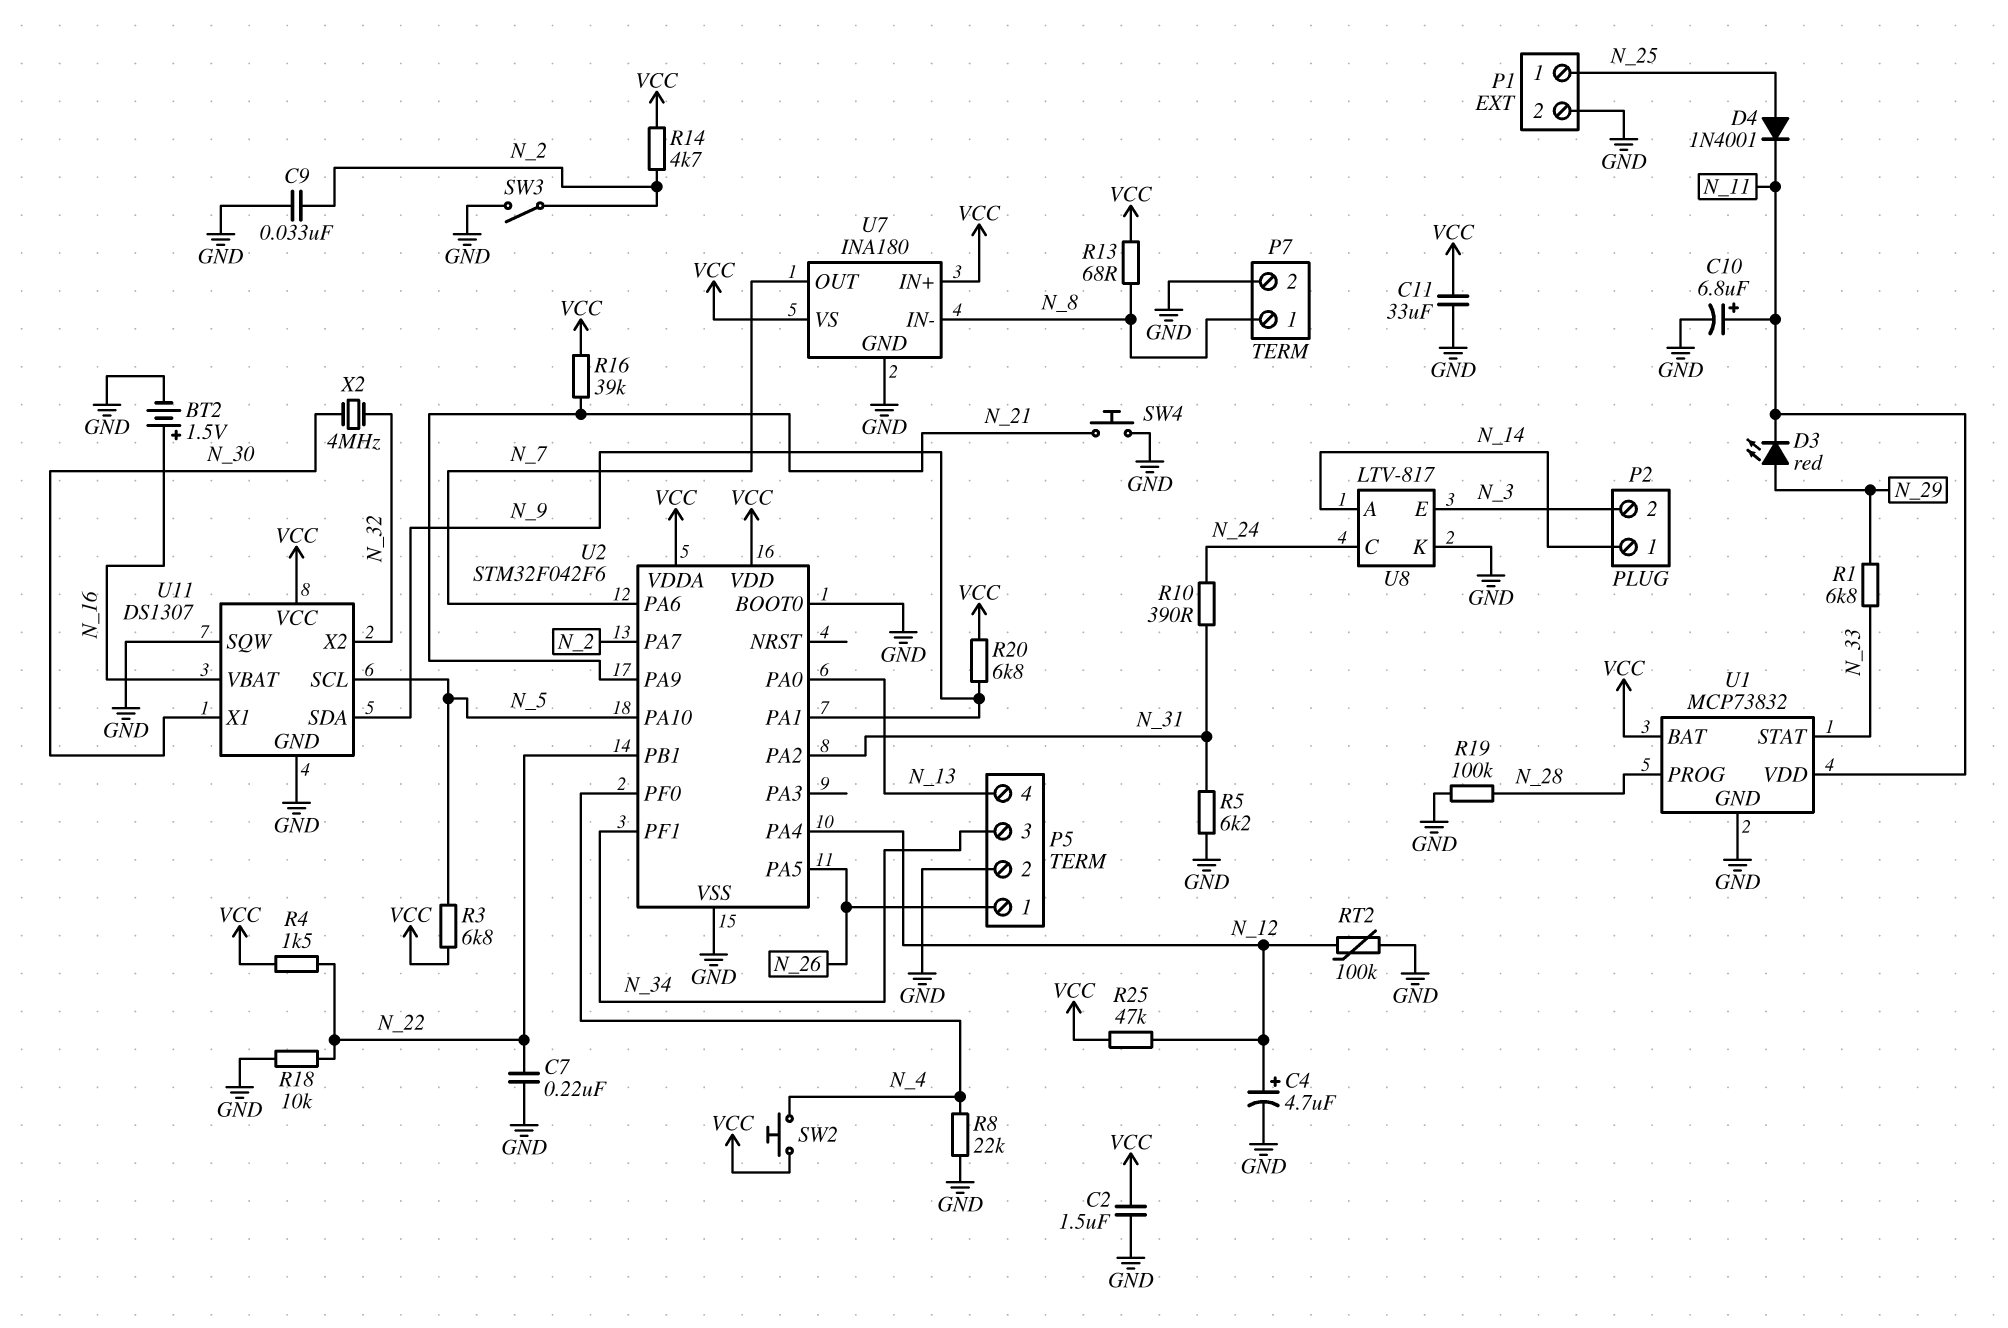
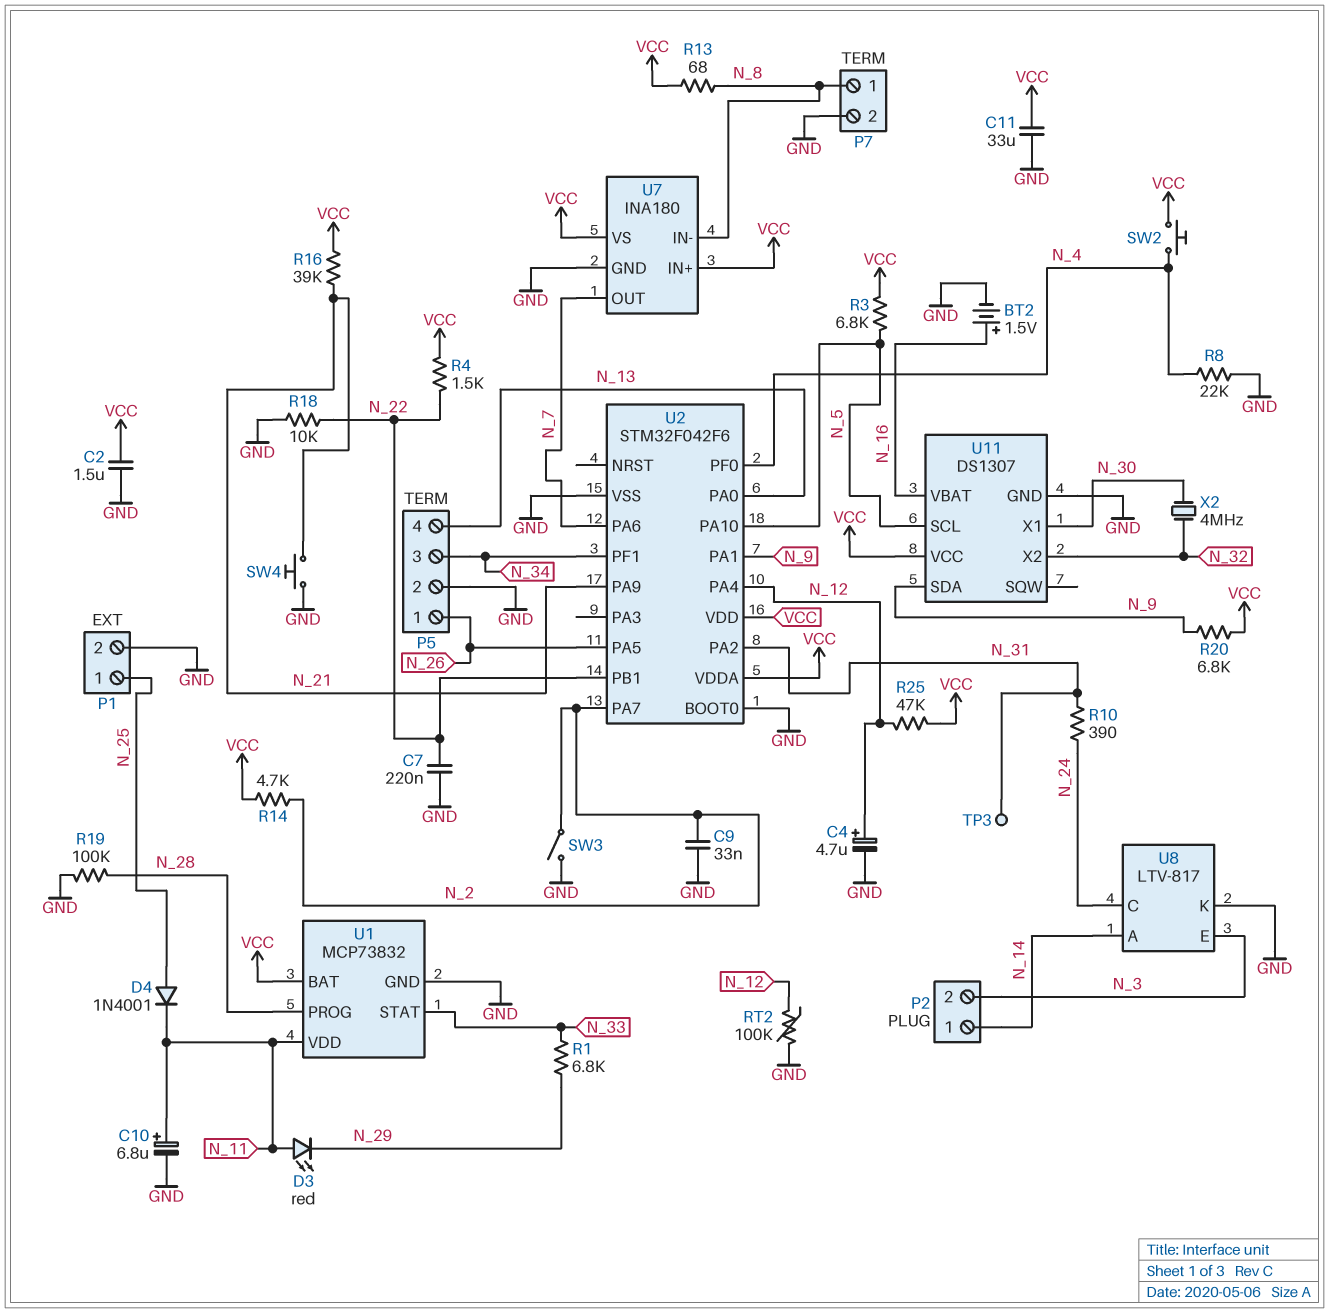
D3: LED red (A N_29, K N_11) -> LED red (A N_11, K N_29)
R5: 6.2k (GND, N_31) -> none
TP3: none -> test point (N_31)
U11 pin SQW: GND -> none

